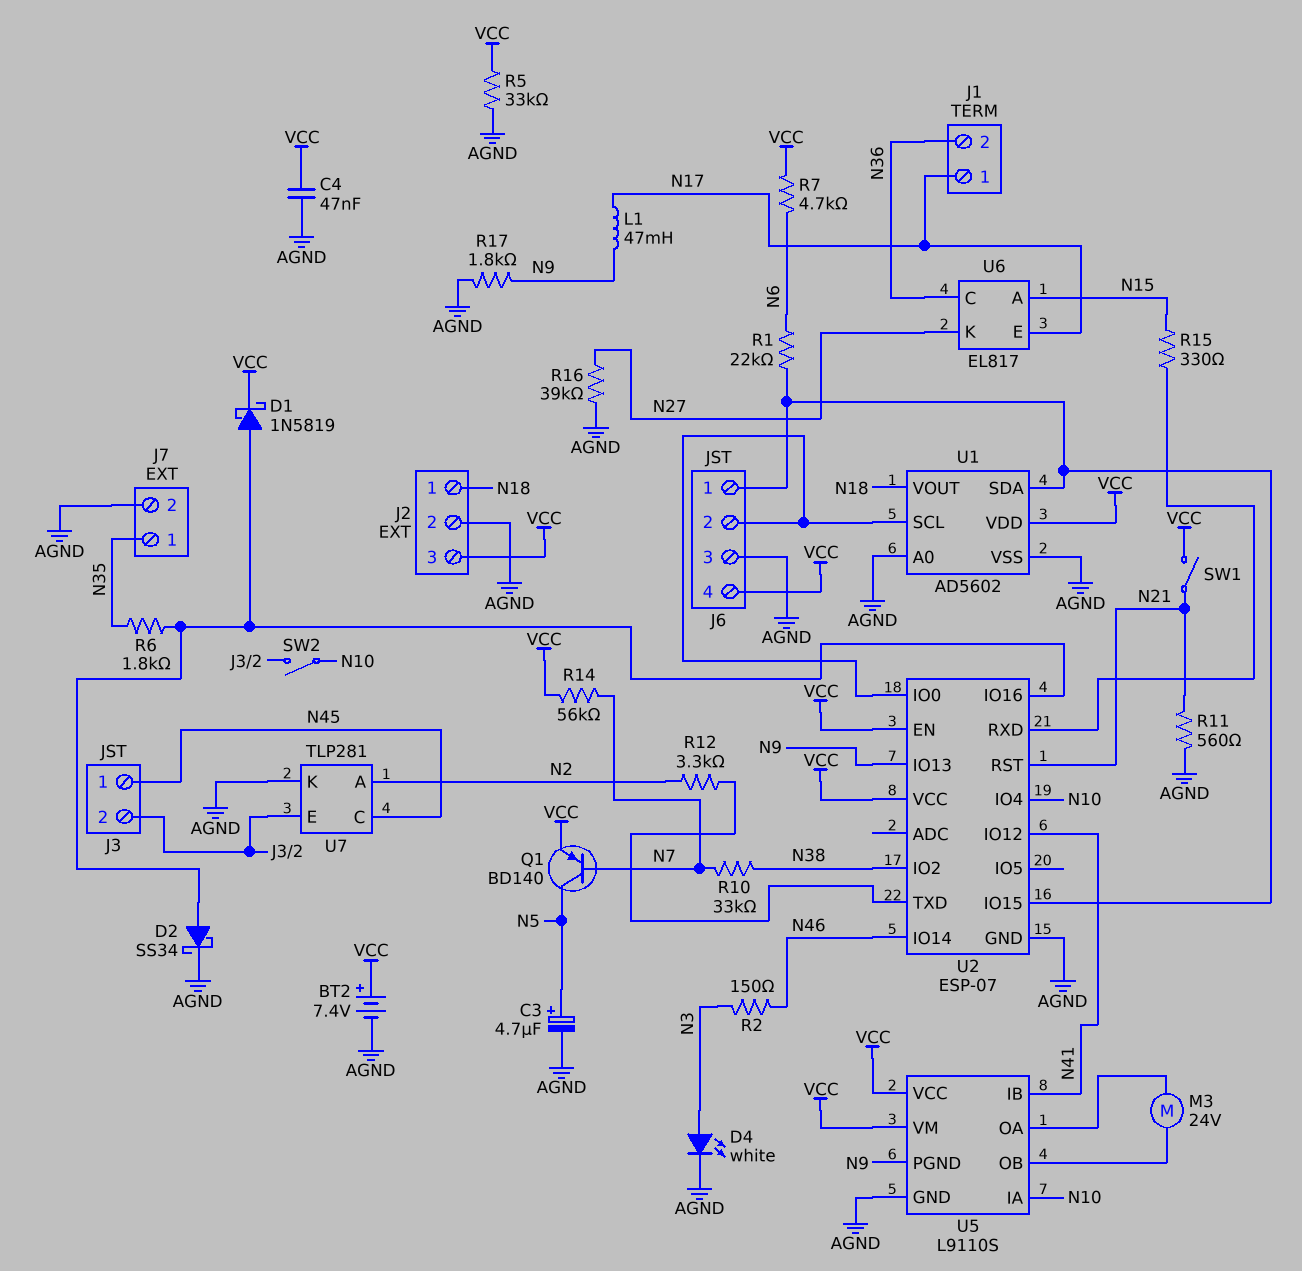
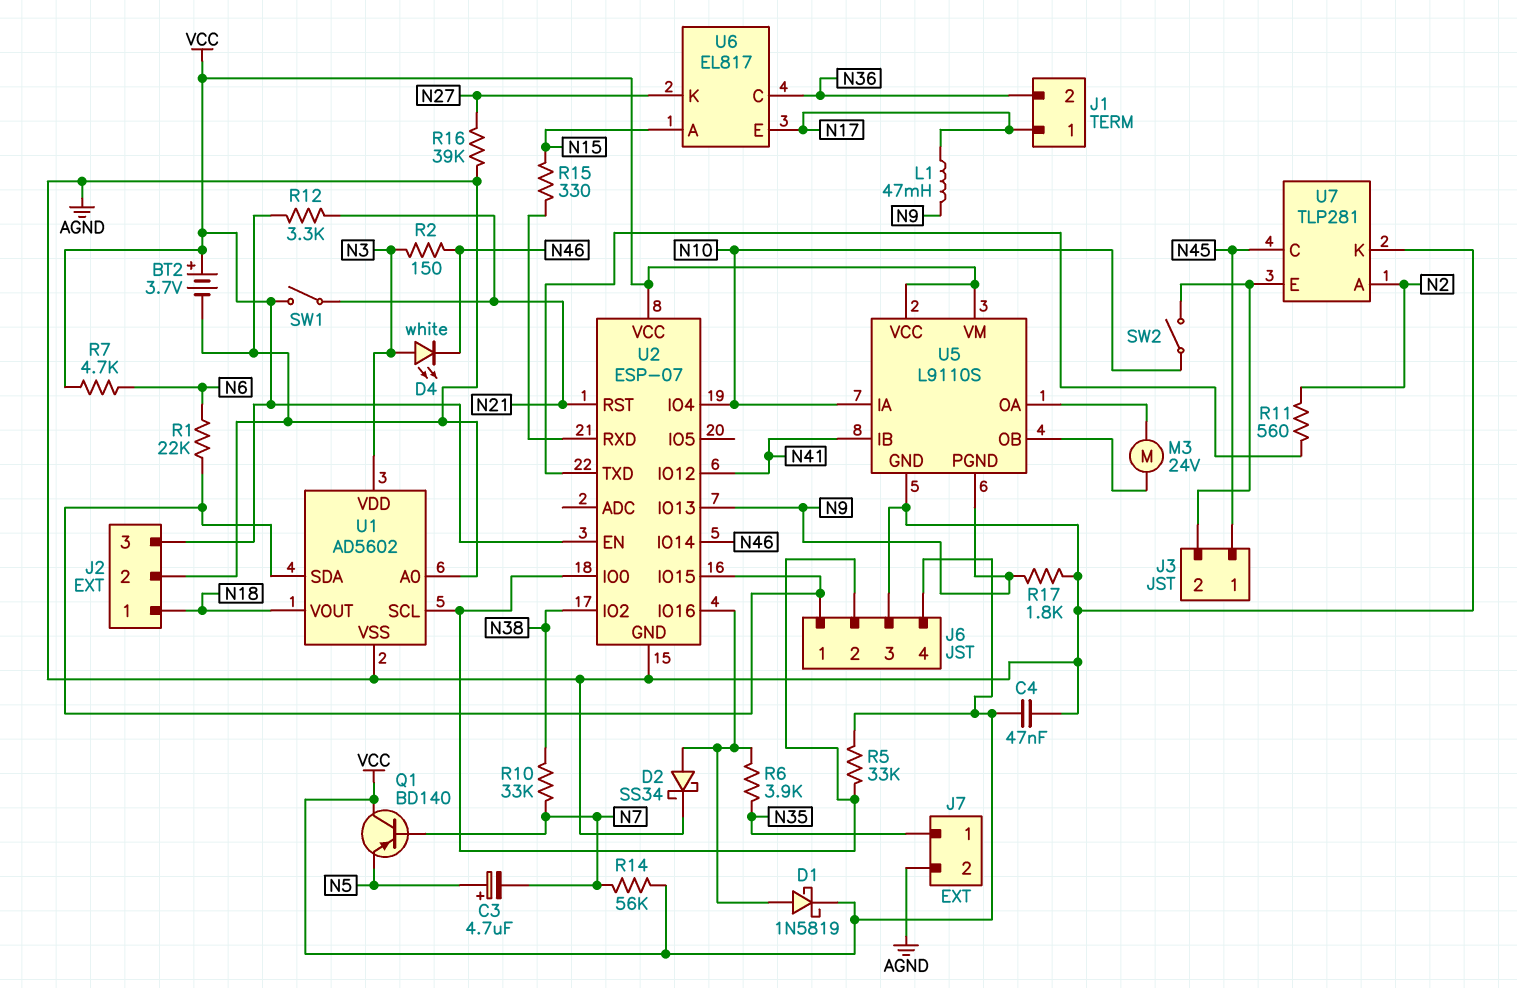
BT2: 7.4V (plus VCC, minus AGND) -> 3.7V (plus VCC, minus AGND)
C3: 4.7uF (plus N5, minus AGND) -> 4.7uF (plus N5, minus N7)
D4: LED white (A N3, K AGND) -> LED white (A N3, K N46)
Q1: PNP BD140 (B N7, C N5, E VCC) -> PNP BD140 (B N7, C VCC, E N5)
R5: 33k (AGND, VCC) -> 33k (J6/2, VCC)
R6: 1.8k (N35, U2/IO16) -> 3.9k (N35, U2/IO16)
R11: 560 (AGND, N21) -> 560 (N2, U2/TXD)
R12: 3.3k (N2, U2/TXD) -> 3.3k (AGND, N21)
U1 pin VDD: VCC -> N3

